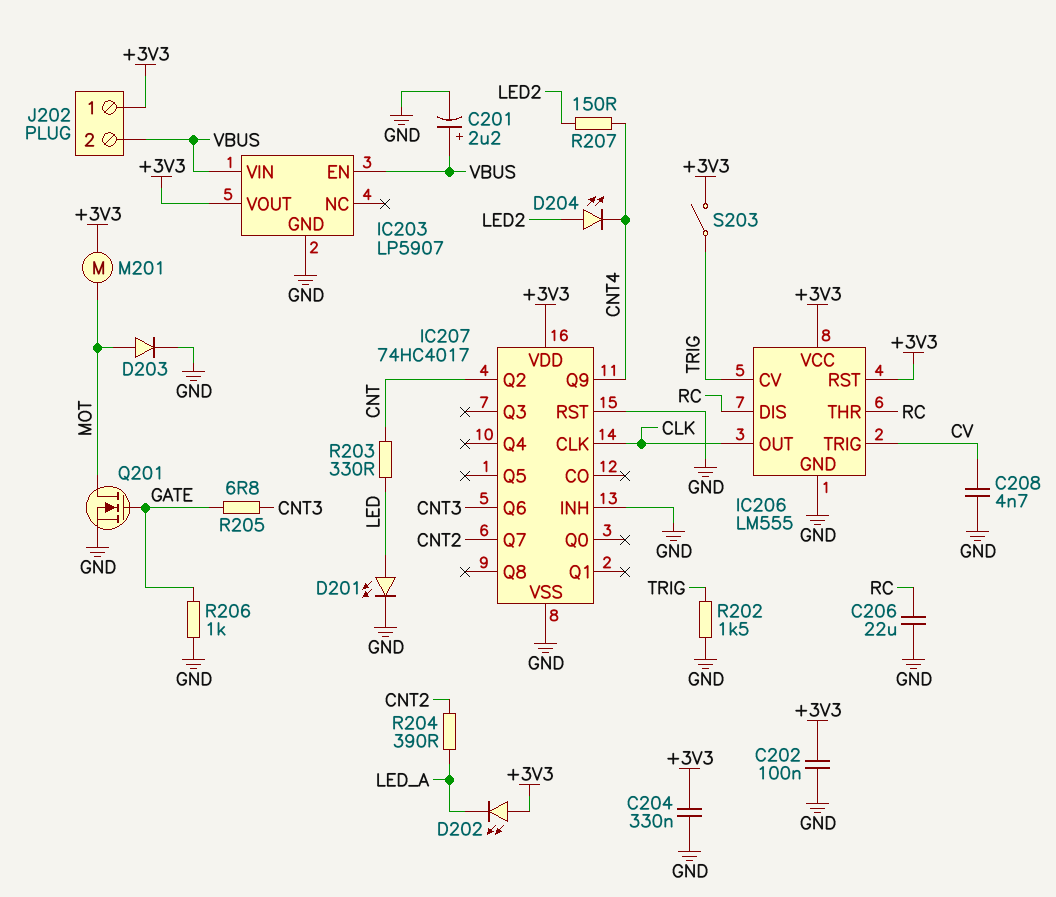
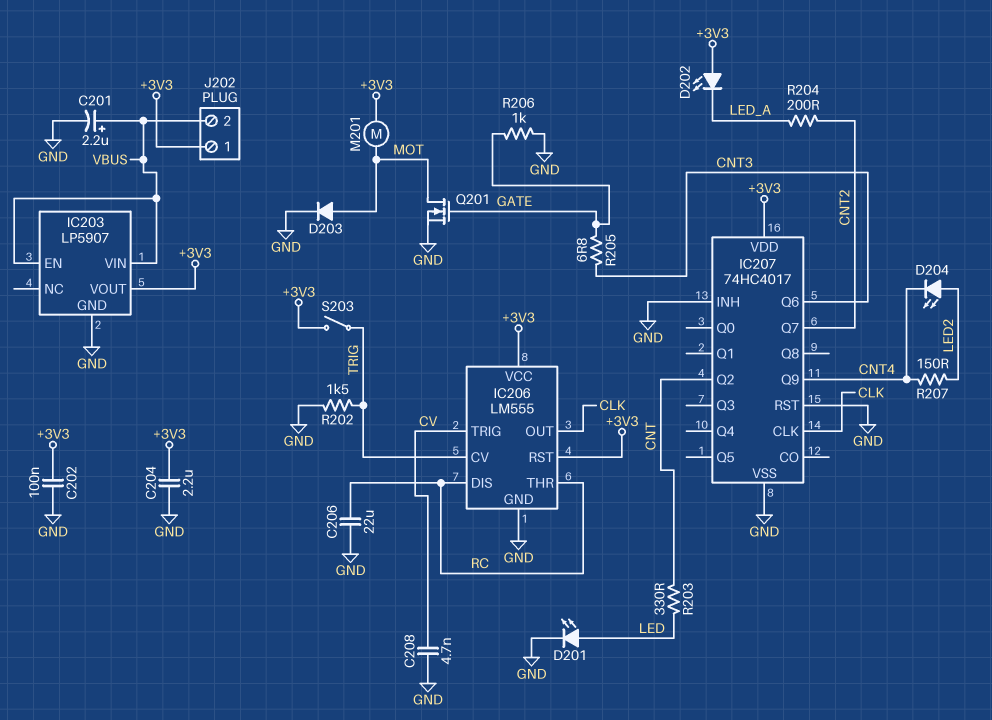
C204: 330nF (+3V3, GND) -> 2.2uF (+3V3, GND)
R204: 390 (CNT2, LED_A) -> 200 (CNT2, LED_A)

